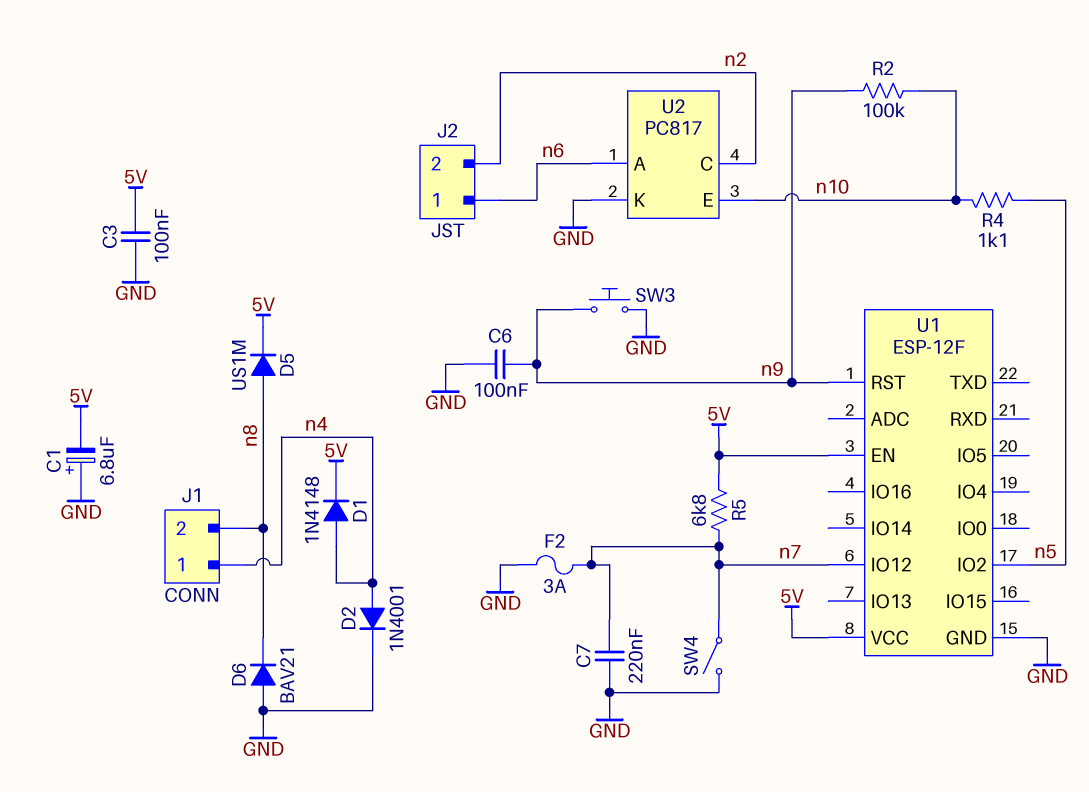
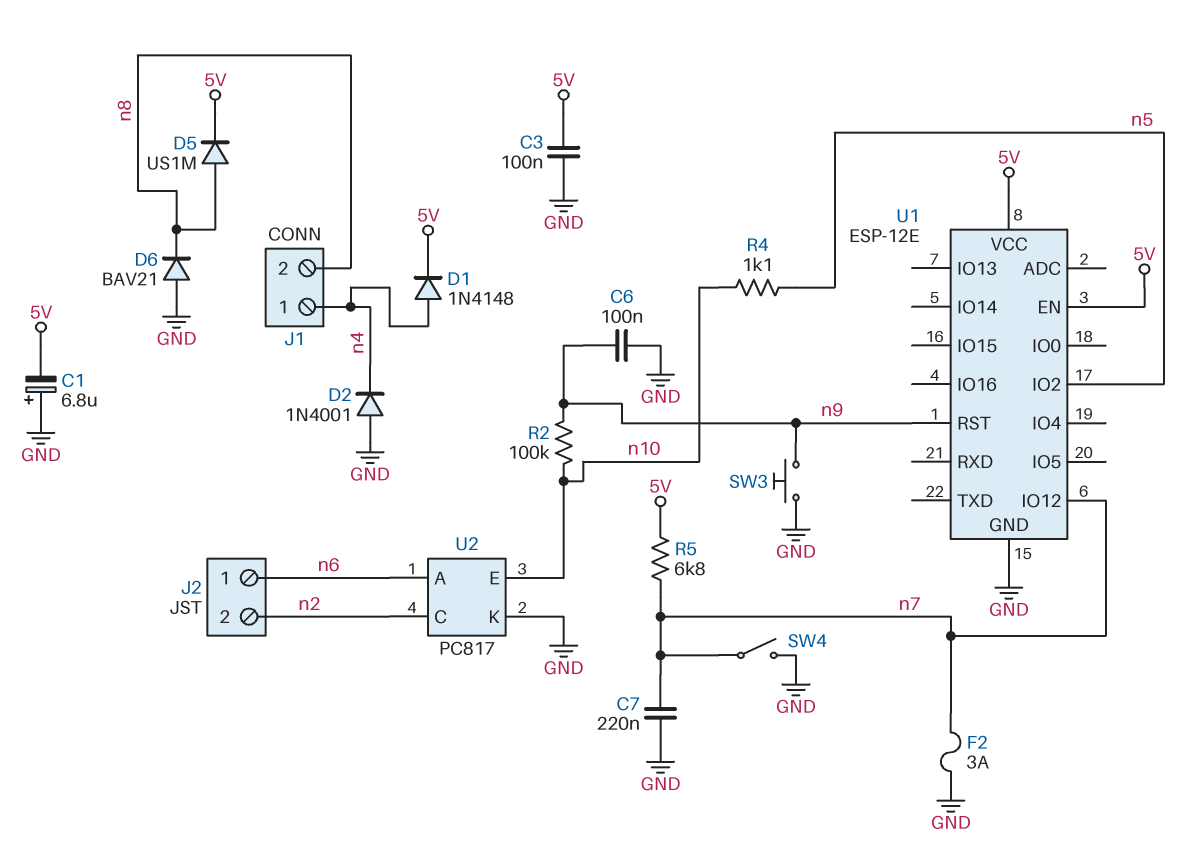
D2: diode 1N4001 (A n4, K GND) -> diode 1N4001 (A GND, K n4)
U1: ESP-12F -> ESP-12E

